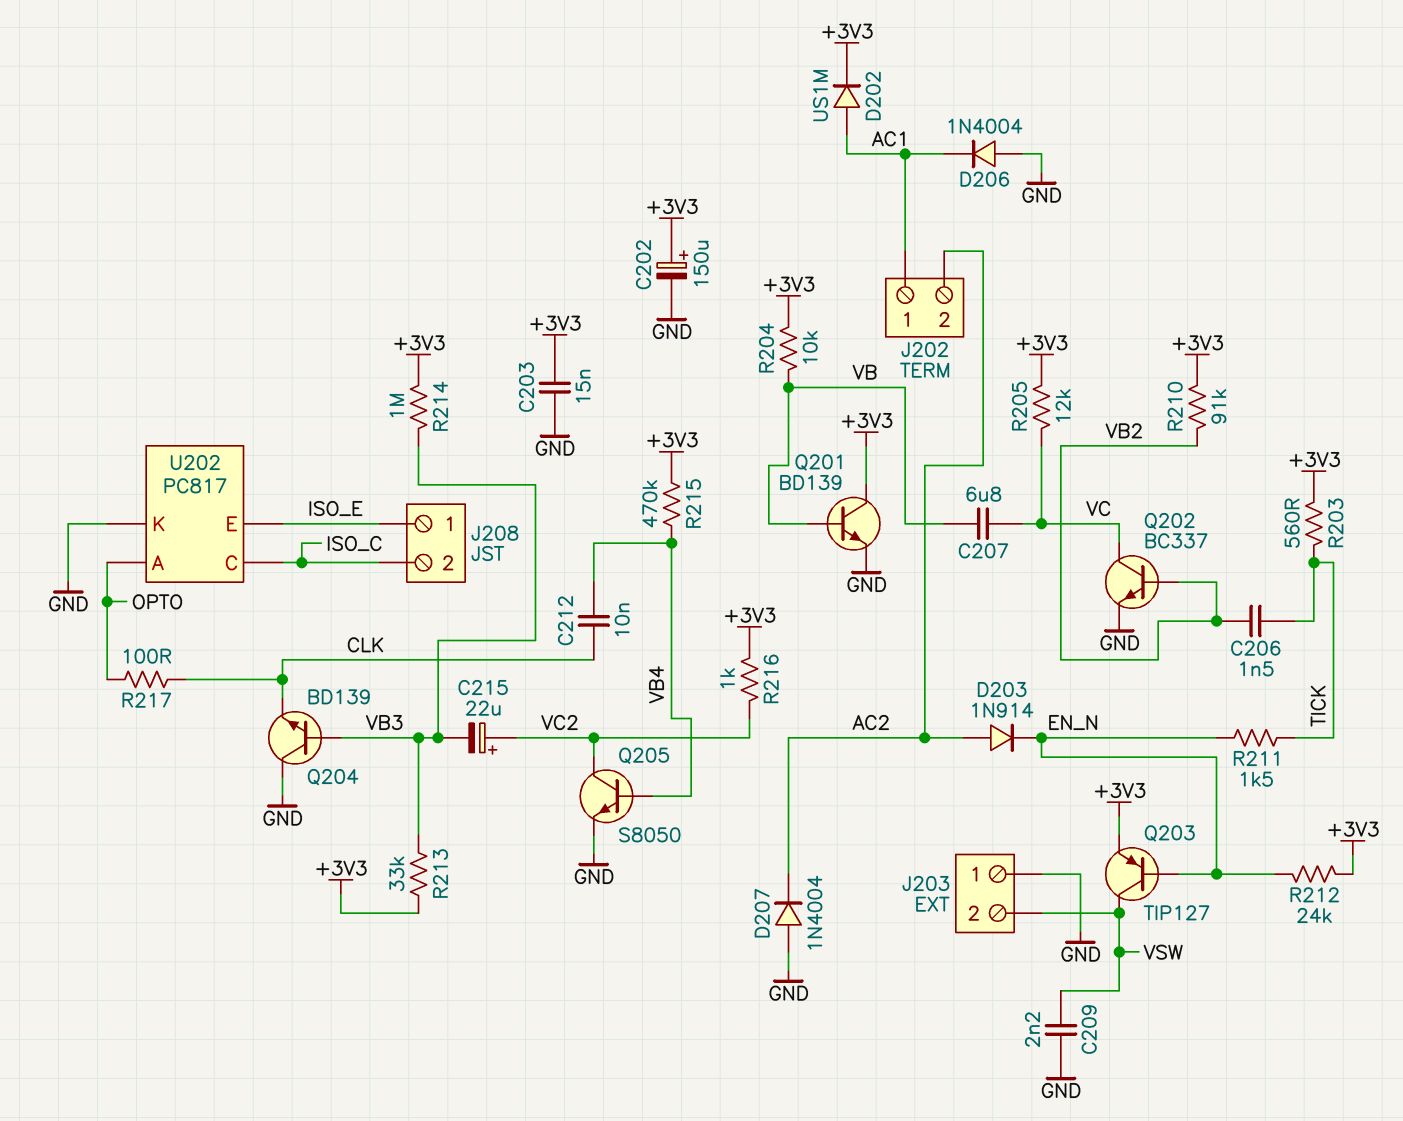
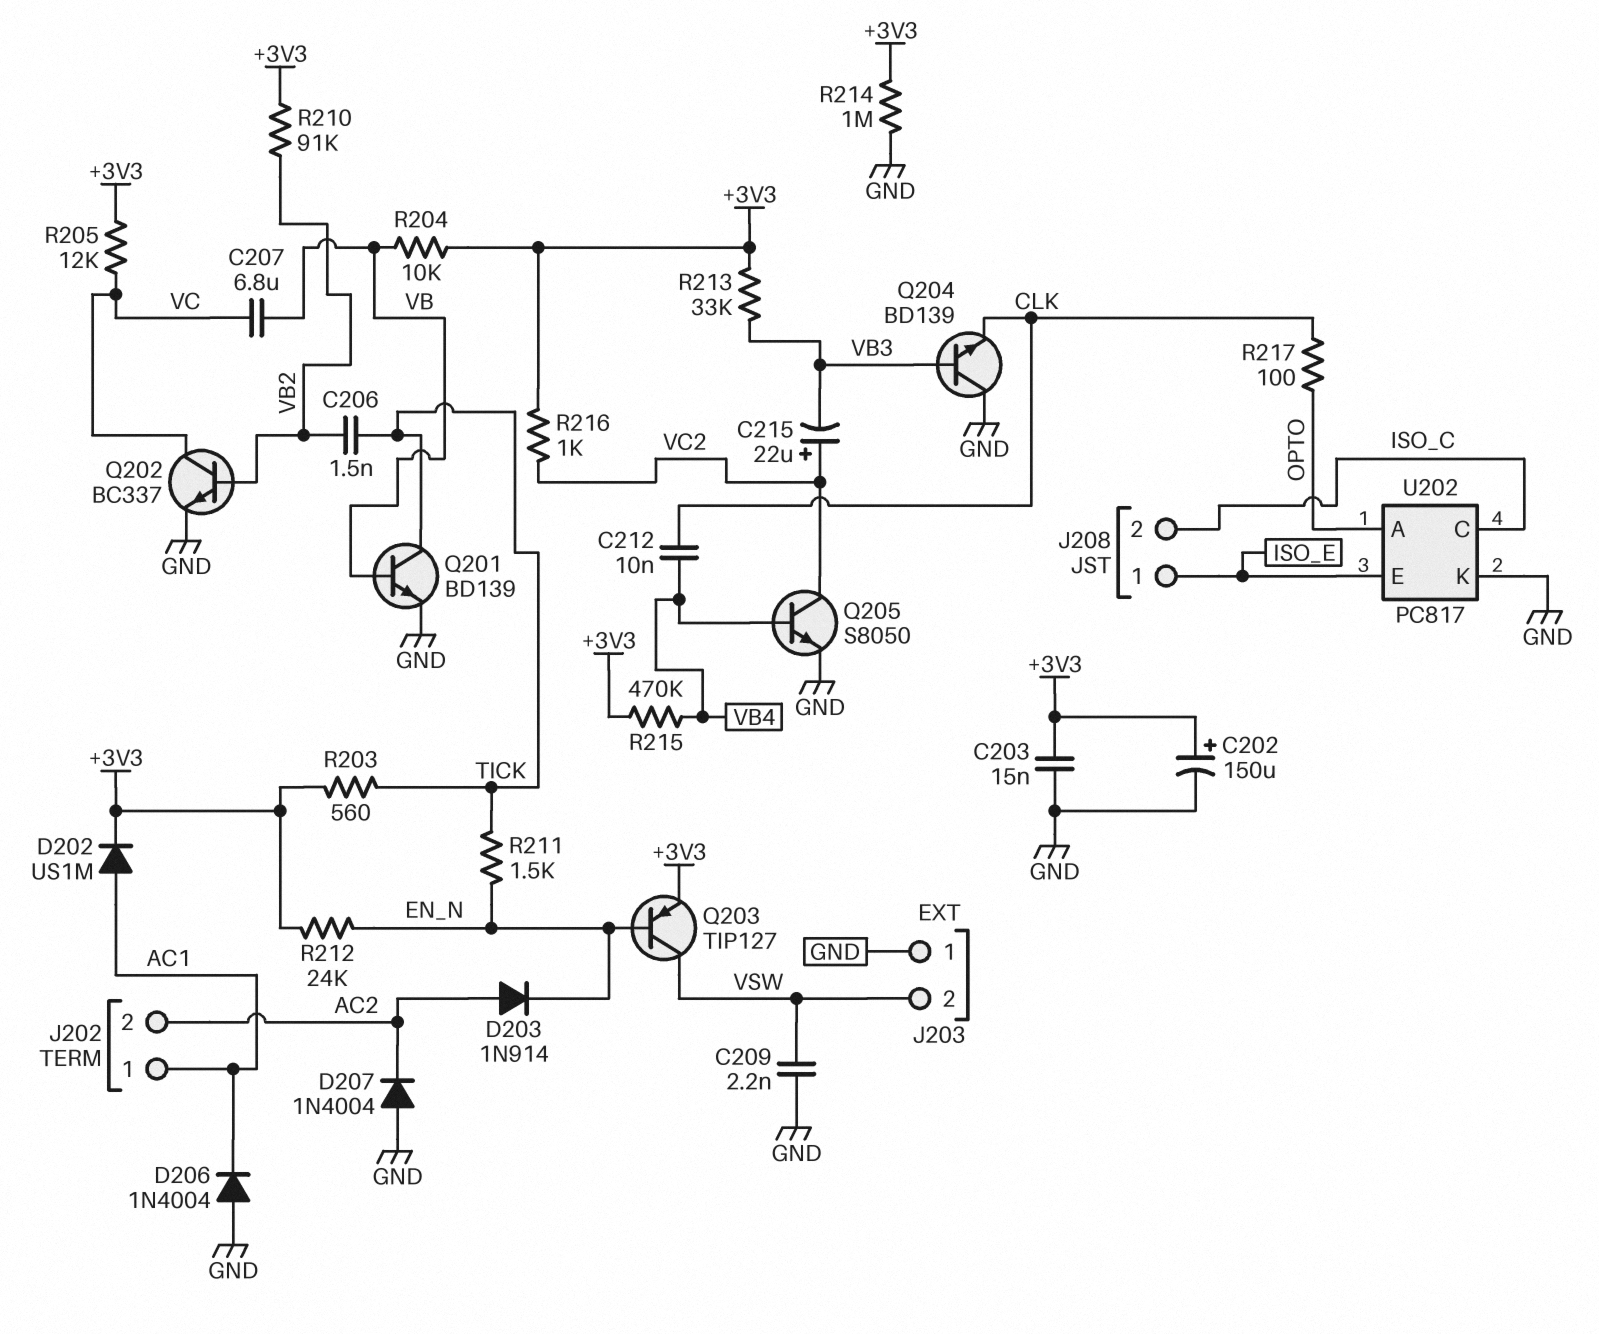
Q201: NPN BD139 (B VB, C +3V3, E GND) -> NPN BD139 (B VB, C TICK, E GND)
R214: 1M (+3V3, VB3) -> 1M (+3V3, GND)

